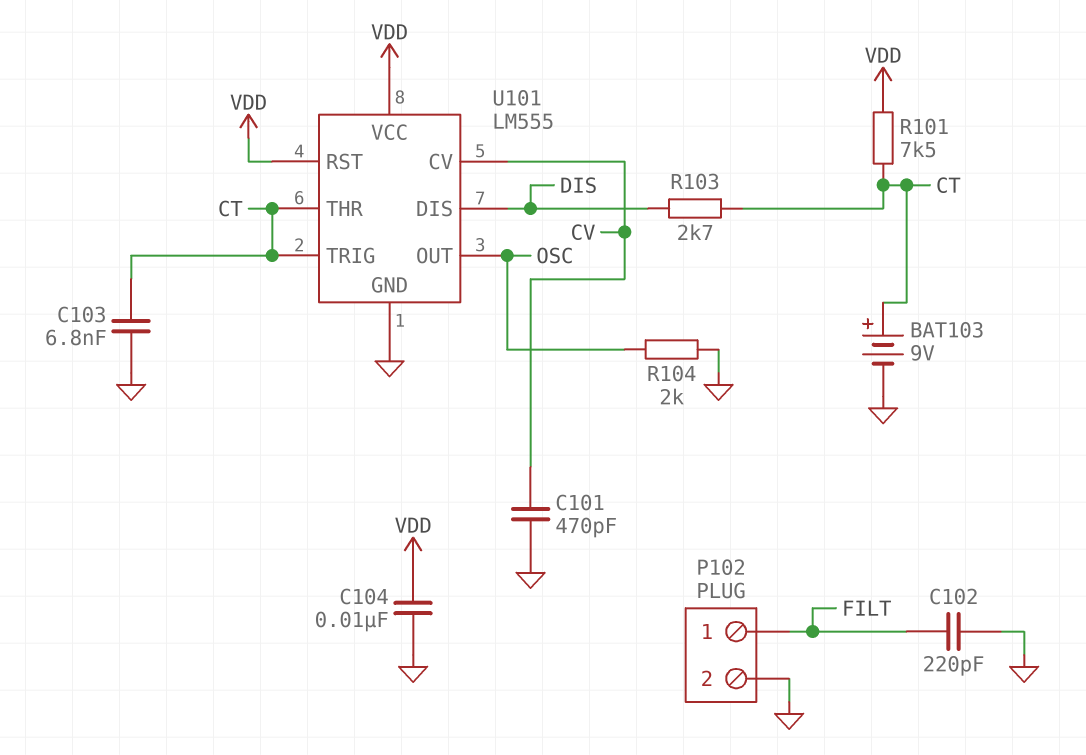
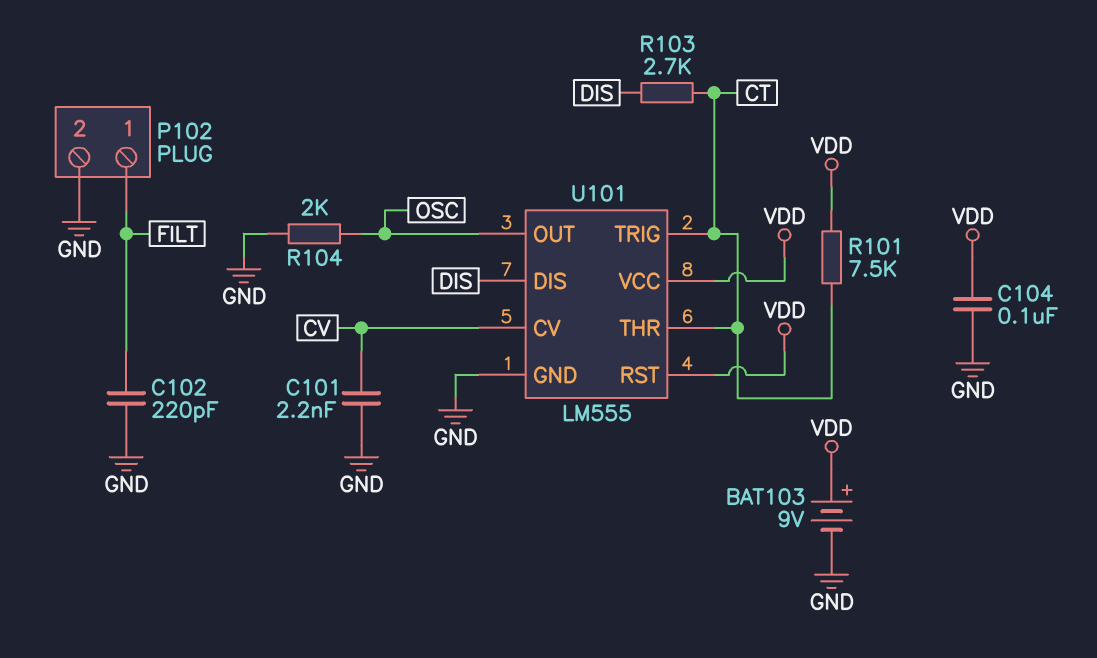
BAT103: 9V (plus CT, minus GND) -> 9V (plus VDD, minus GND)
C101: 470pF (CV, GND) -> 2.2nF (CV, GND)
C103: 6.8nF (CT, GND) -> none
C104: 10nF (GND, VDD) -> 100nF (GND, VDD)

